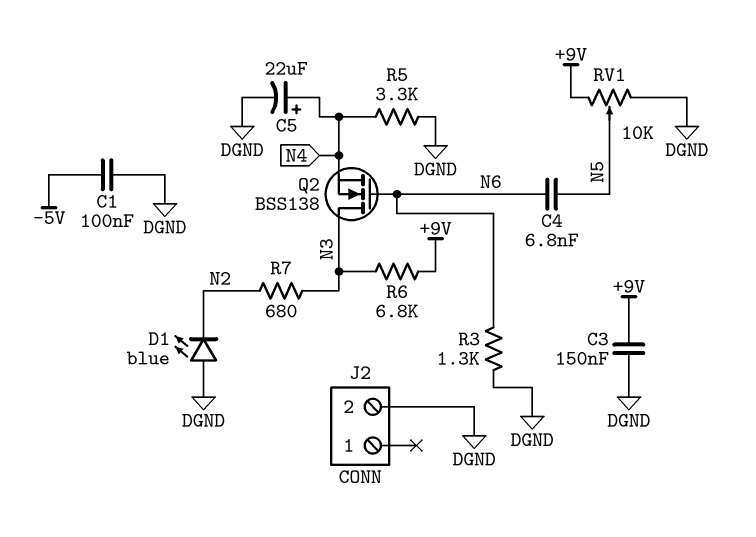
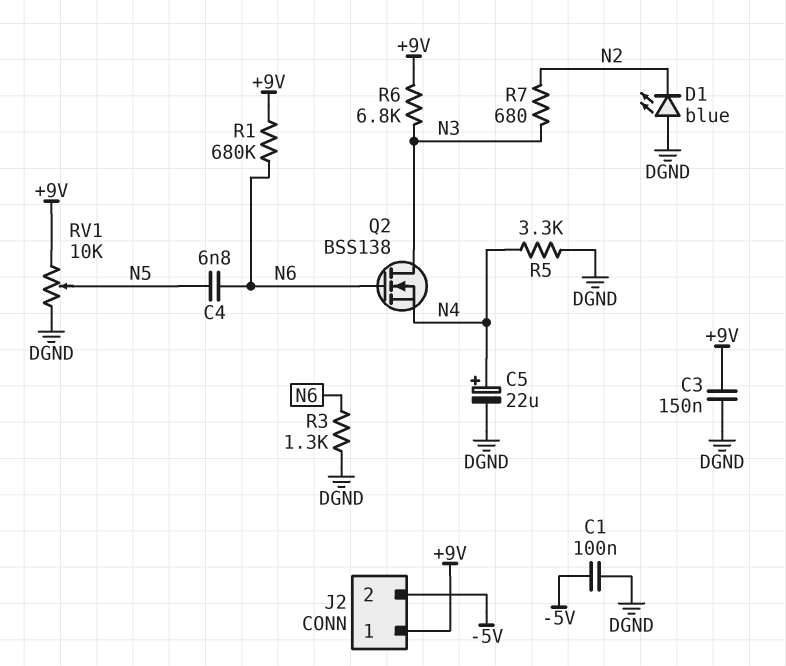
J2 pin 1: none -> +9V
J2 pin 2: DGND -> -5V
R1: none -> 680k (+9V, N6)

